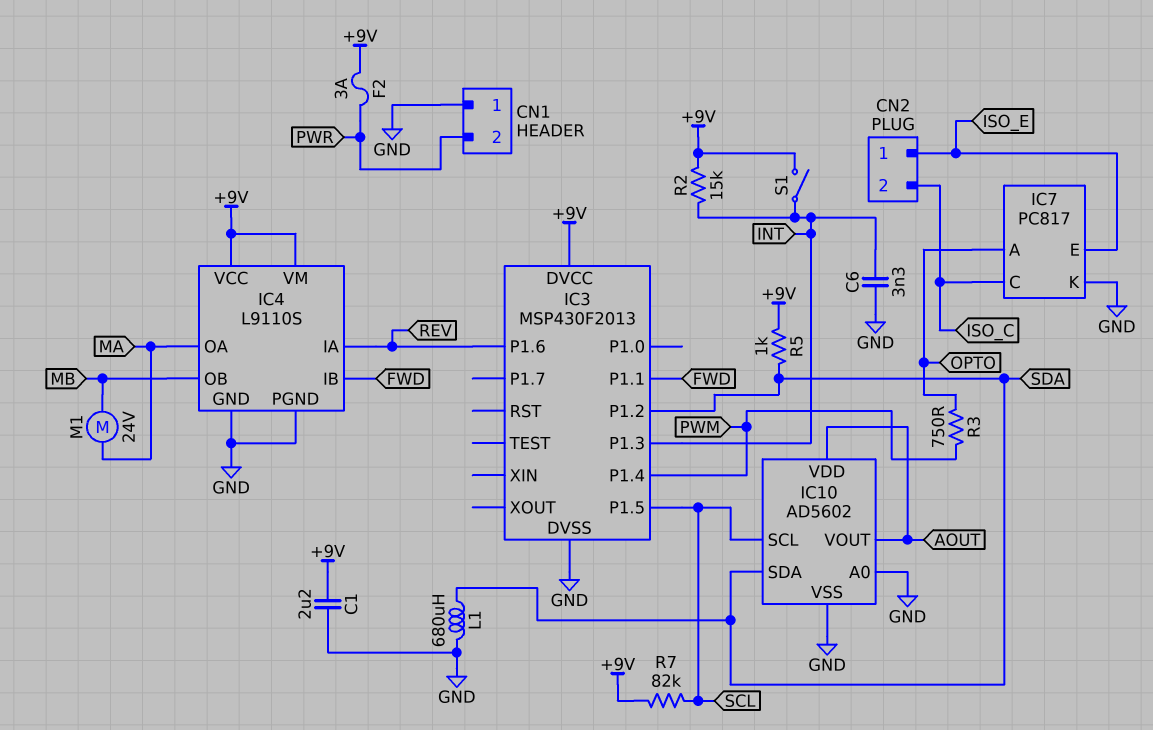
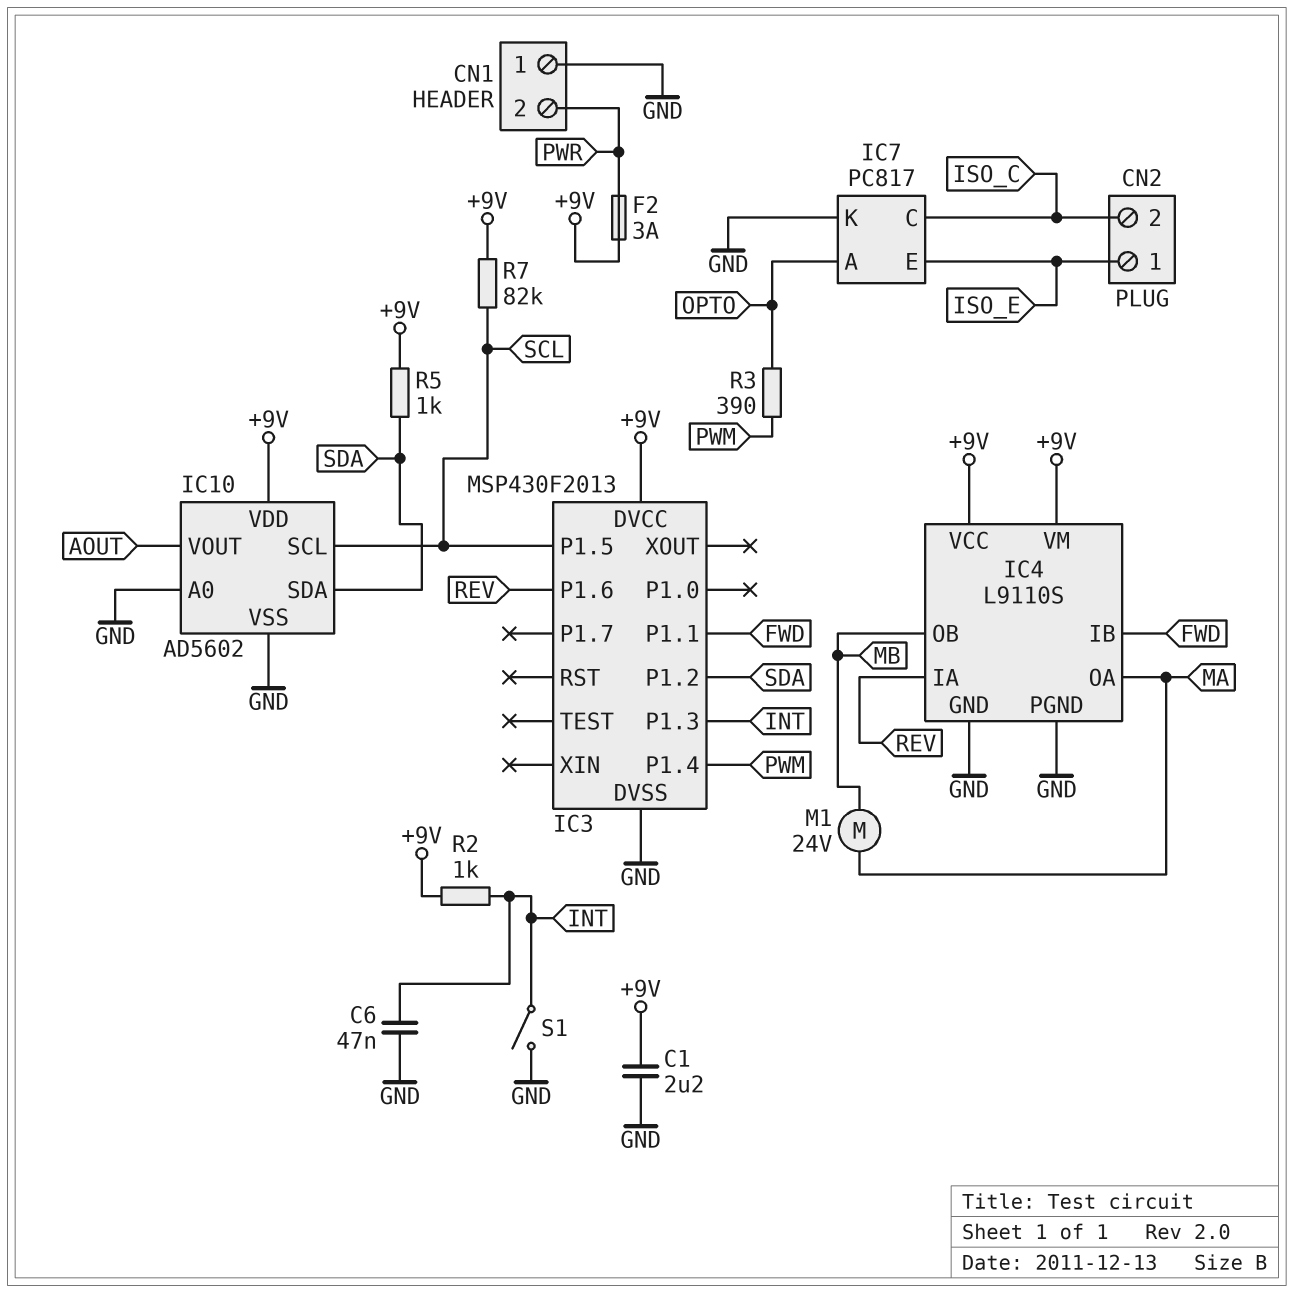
C6: 3.3nF (GND, INT) -> 47nF (GND, INT)
IC10 pin VDD: AOUT -> +9V
L1: 680uH (GND, SDA) -> none
R2: 15k (+9V, INT) -> 1k (+9V, INT)
R3: 750 (OPTO, PWM) -> 390 (OPTO, PWM)
S1: switch (+9V, INT) -> switch (GND, INT)

